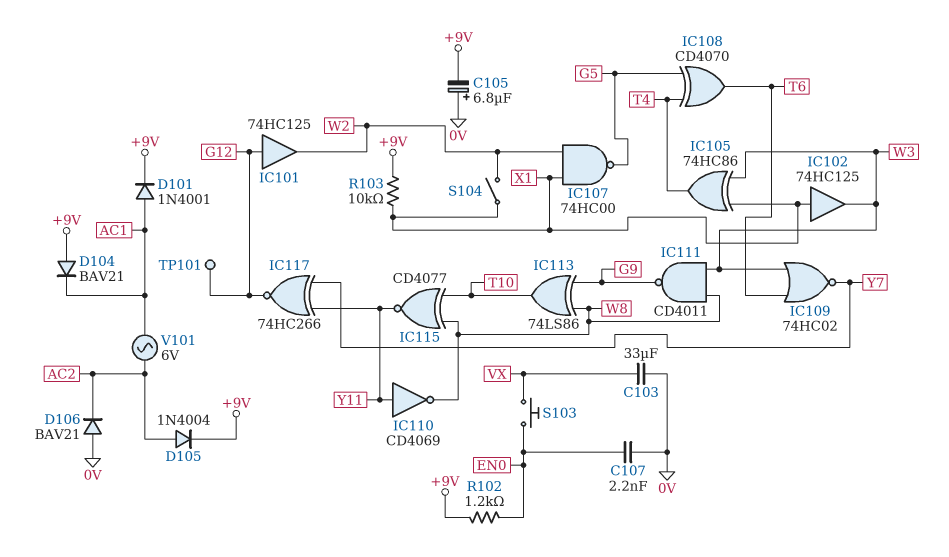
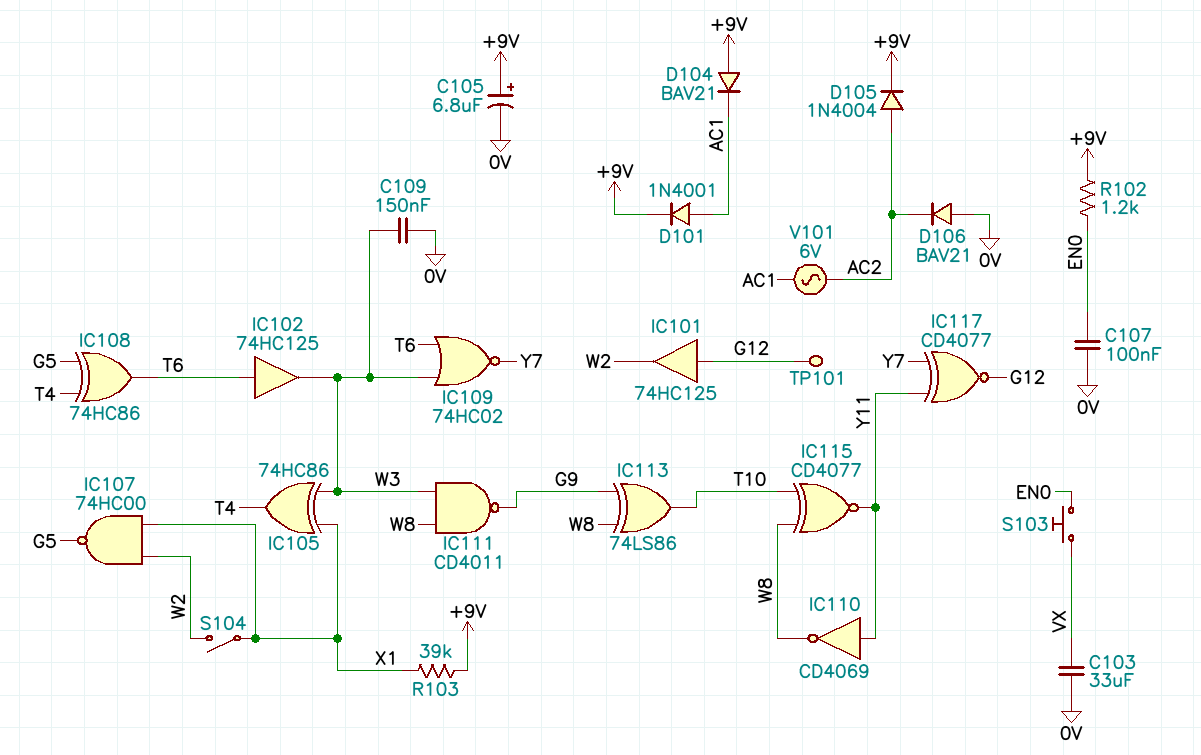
C105: 6.8uF (plus 0V, minus +9V) -> 6.8uF (plus +9V, minus 0V)
C107: 2.2nF (0V, EN0) -> 100nF (0V, EN0)
C109: none -> 150nF (0V, W3)
IC102: buffer 74HC125 (in X1, out W3) -> buffer 74HC125 (in T6, out W3)
IC108: XOR CD4070 (in G5, in T4, out T6) -> XOR 74HC86 (in G5, in T4, out T6)
IC117: XNOR 74HC266 (in Y7, in Y11, out G12) -> XNOR CD4077 (in Y7, in Y11, out G12)
R103: 10k (+9V, X1) -> 39k (+9V, X1)

